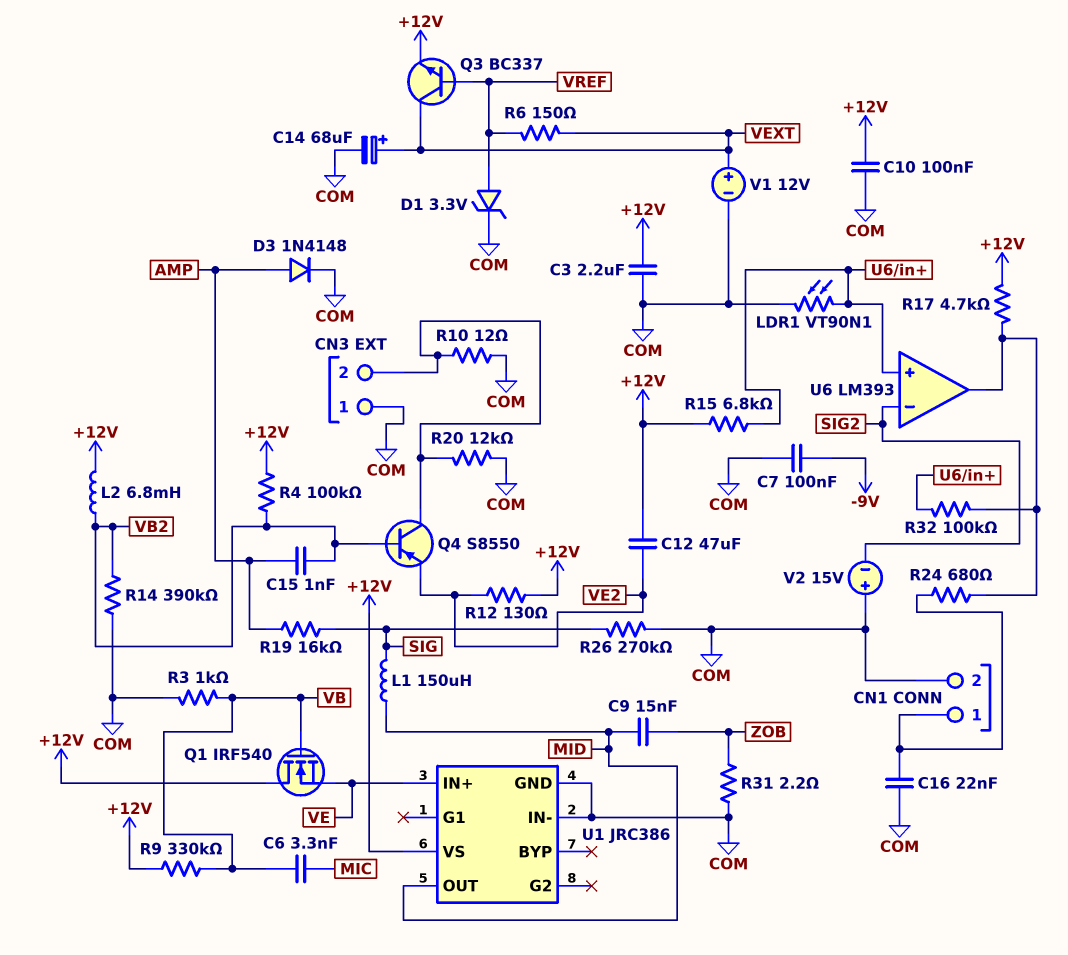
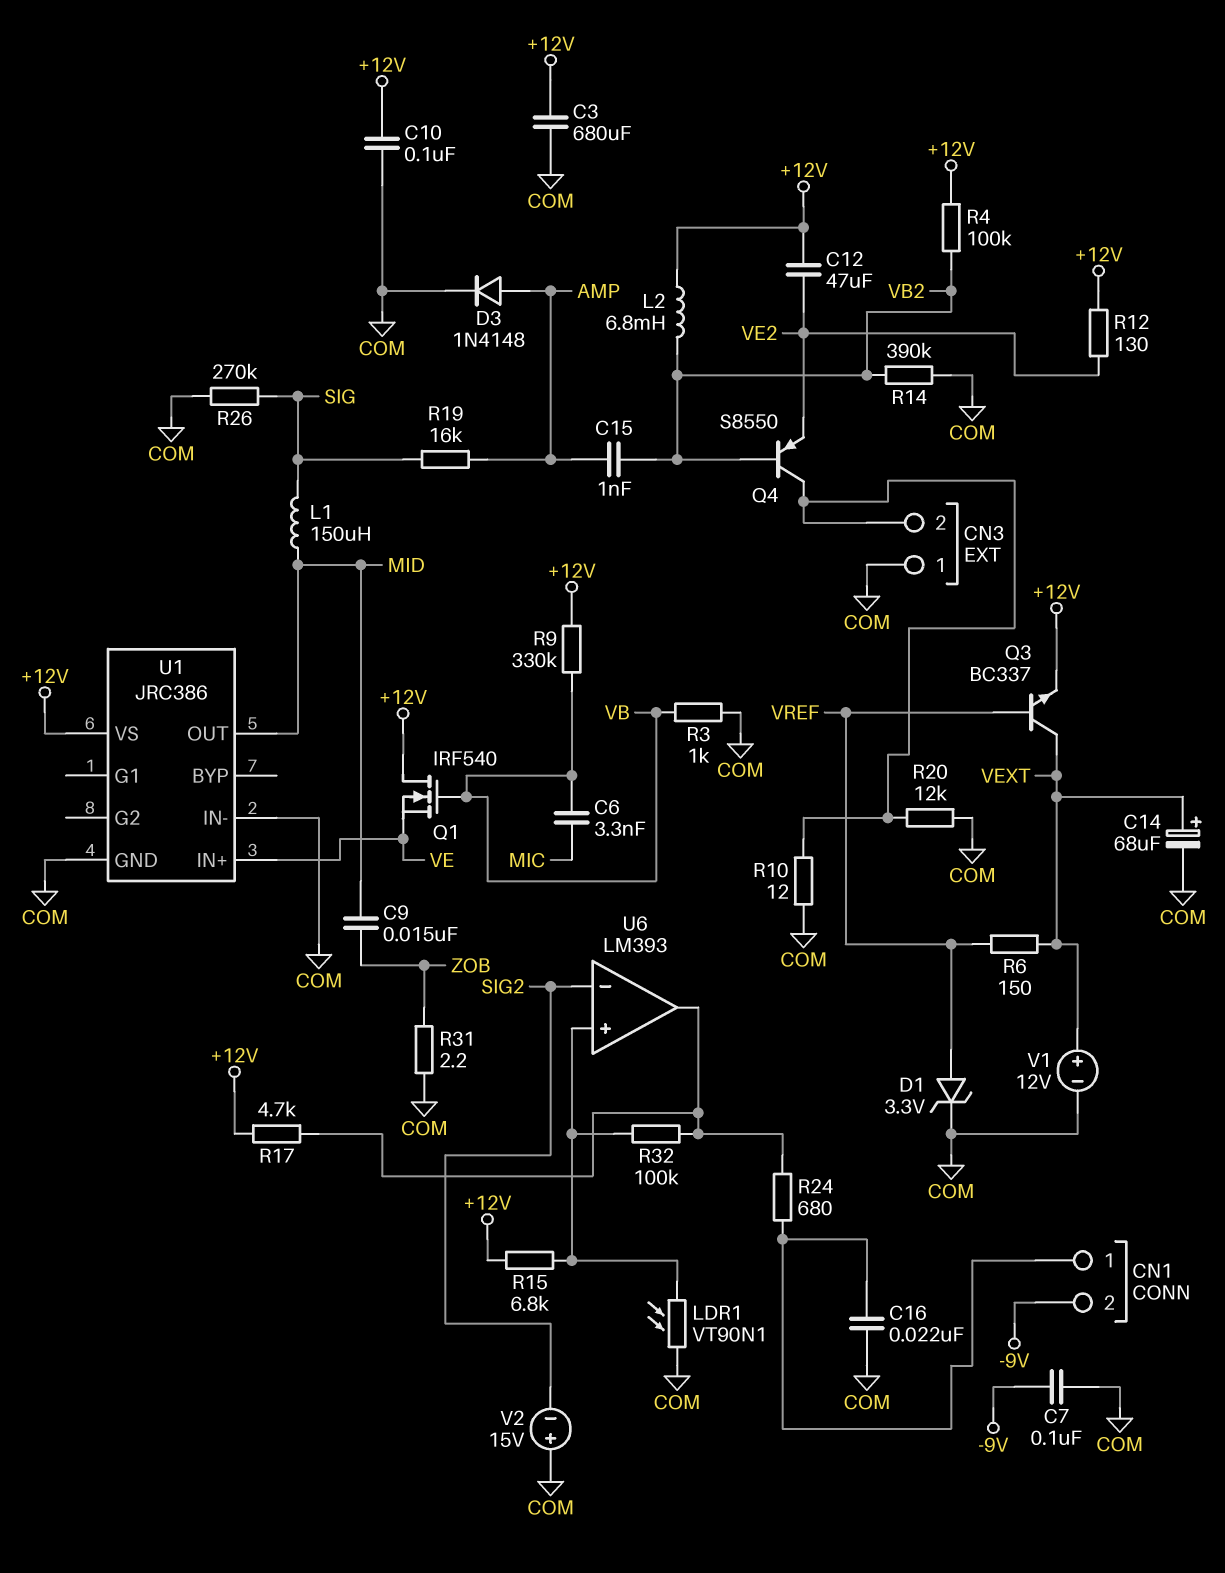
C3: 2.2uF (+12V, COM) -> 680uF (+12V, COM)
CN1 pin 2: COM -> -9V

